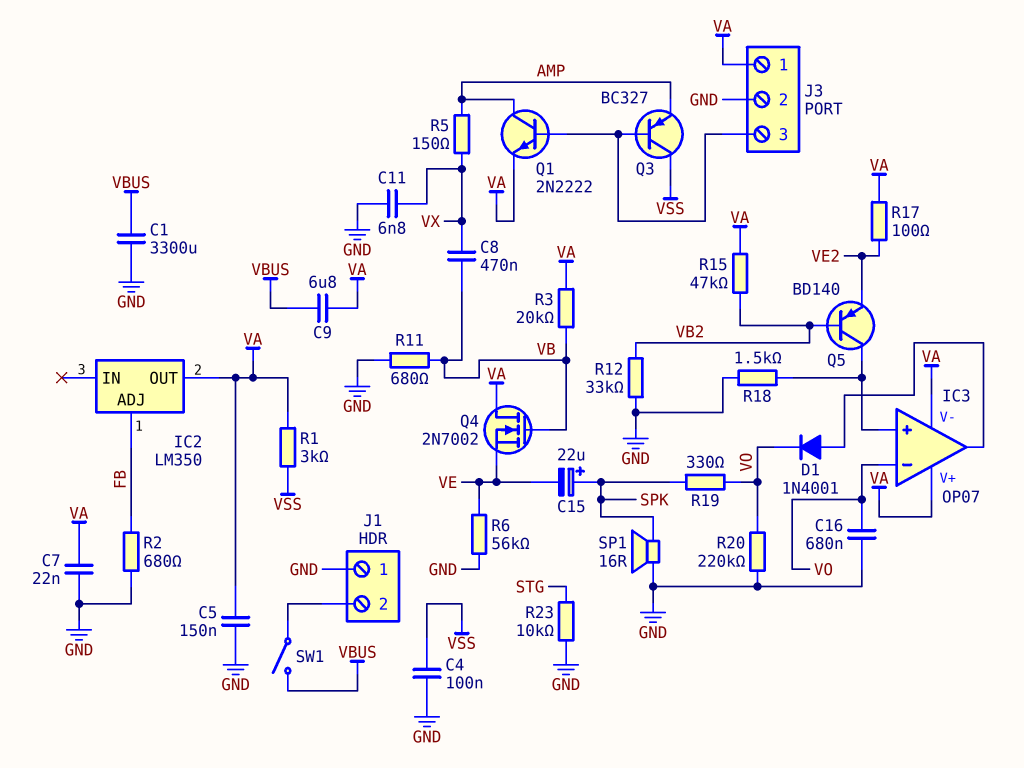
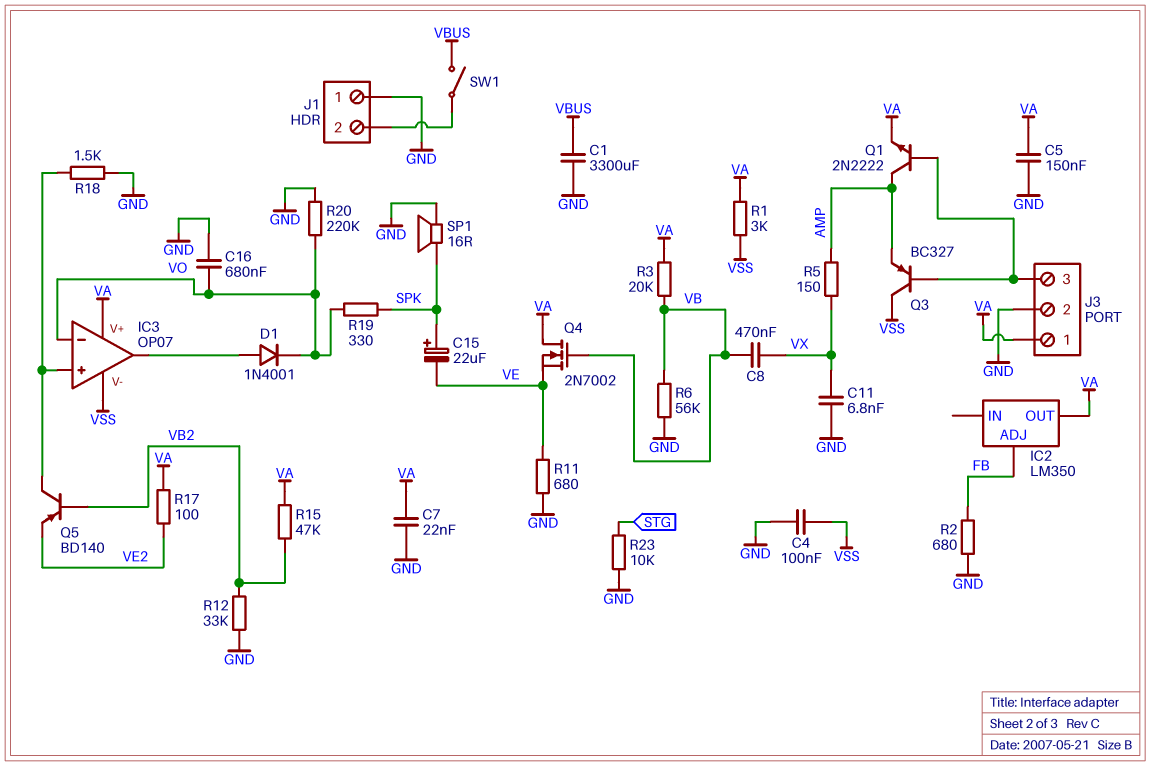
C9: 6.8uF (VA, VBUS) -> none
IC3 pin V-: VA -> VSS
R6: 56k (GND, VE) -> 56k (GND, VB)
R11: 680 (GND, VB) -> 680 (GND, VE)

